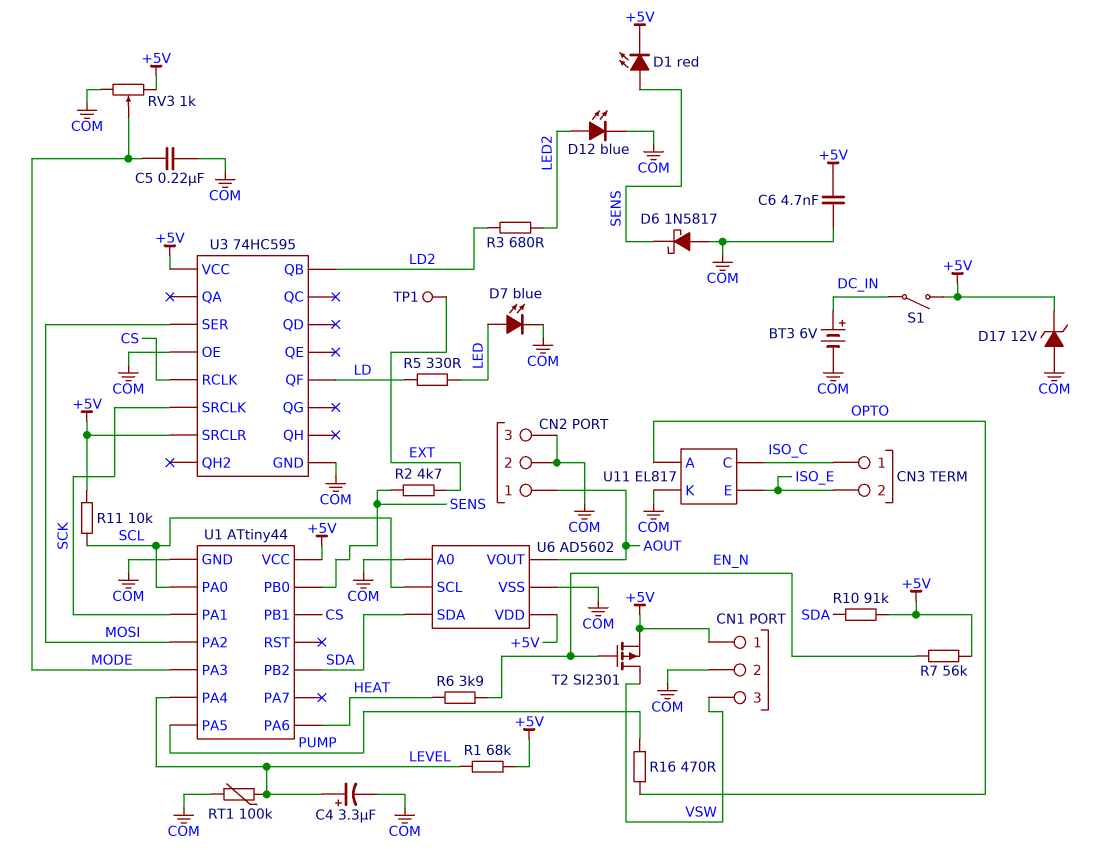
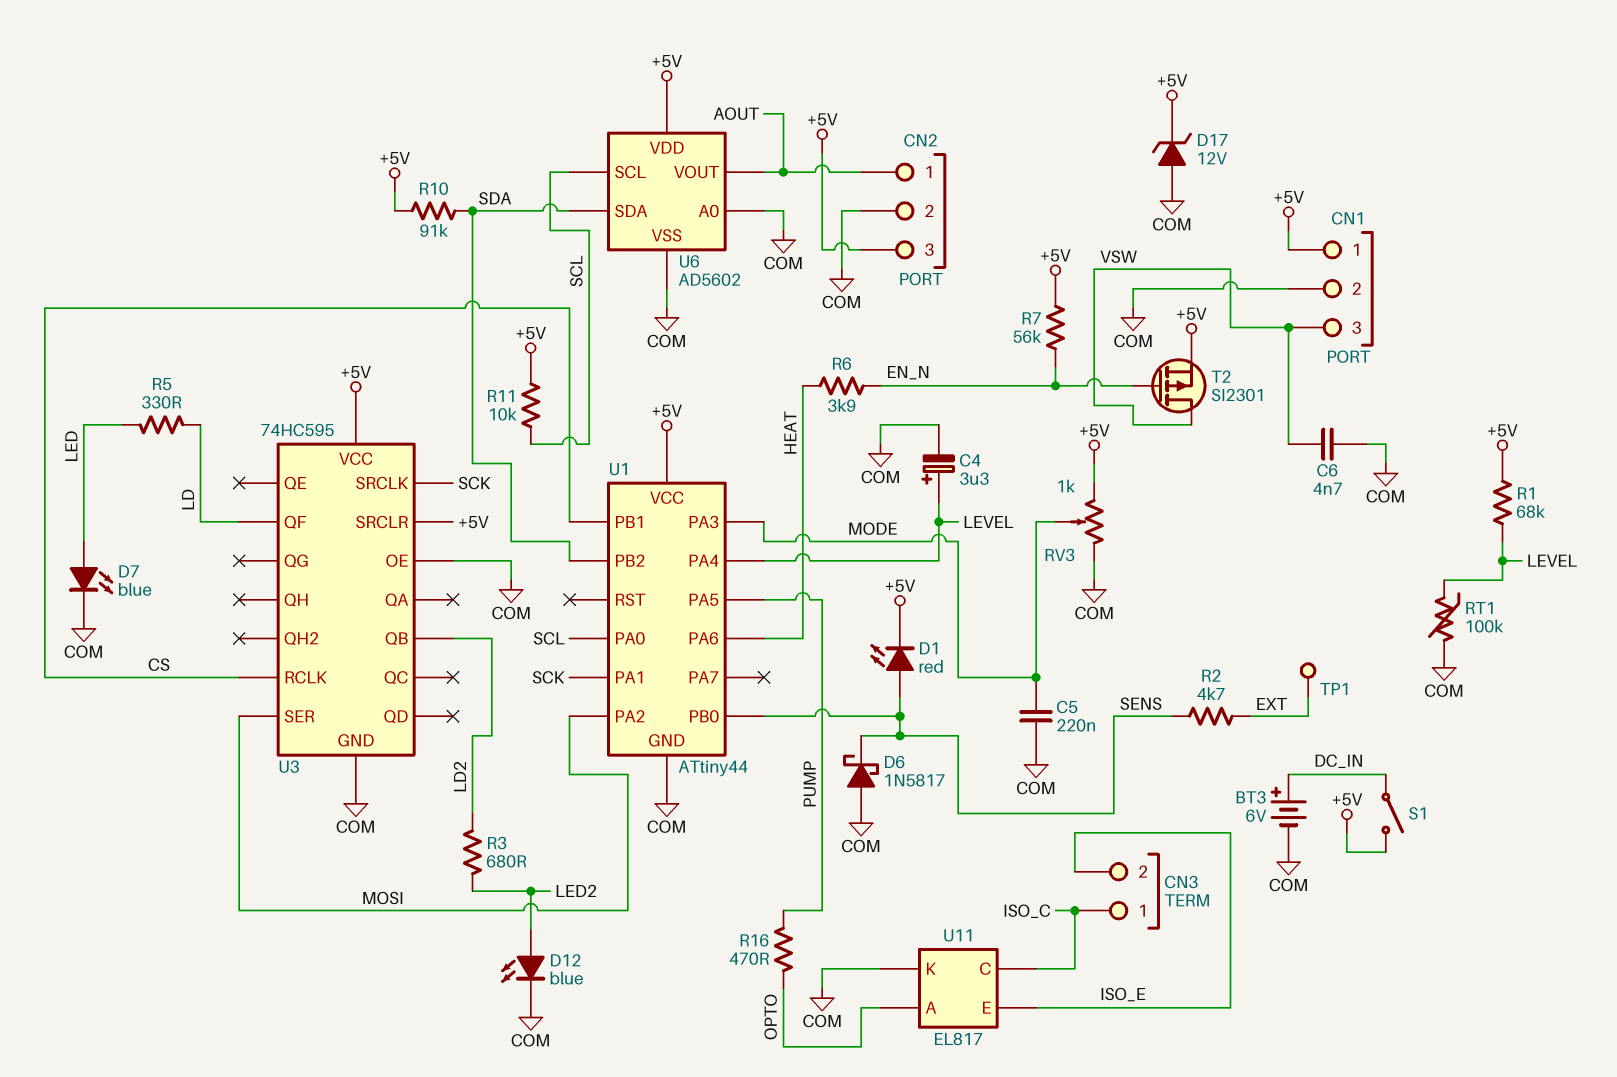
C6: 4.7nF (+5V, COM) -> 4.7nF (COM, VSW)
CN2 pin 3: COM -> +5V

